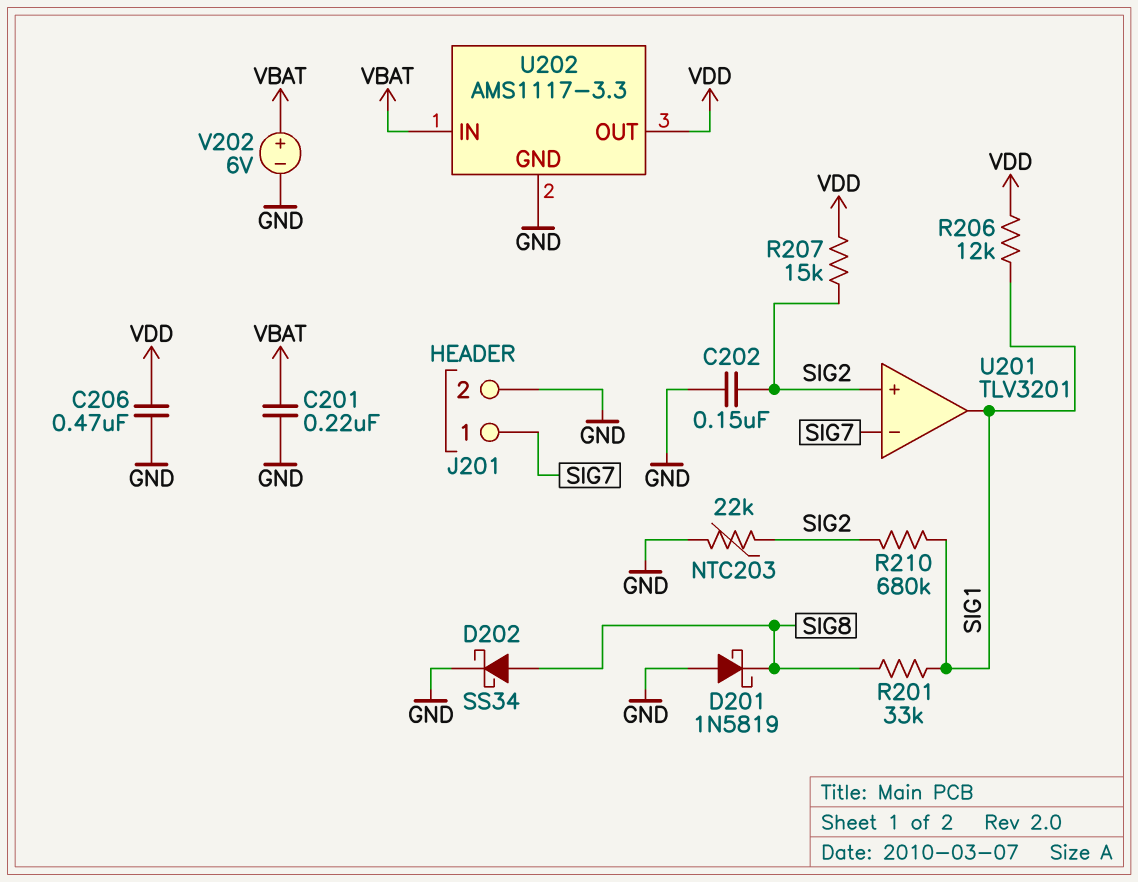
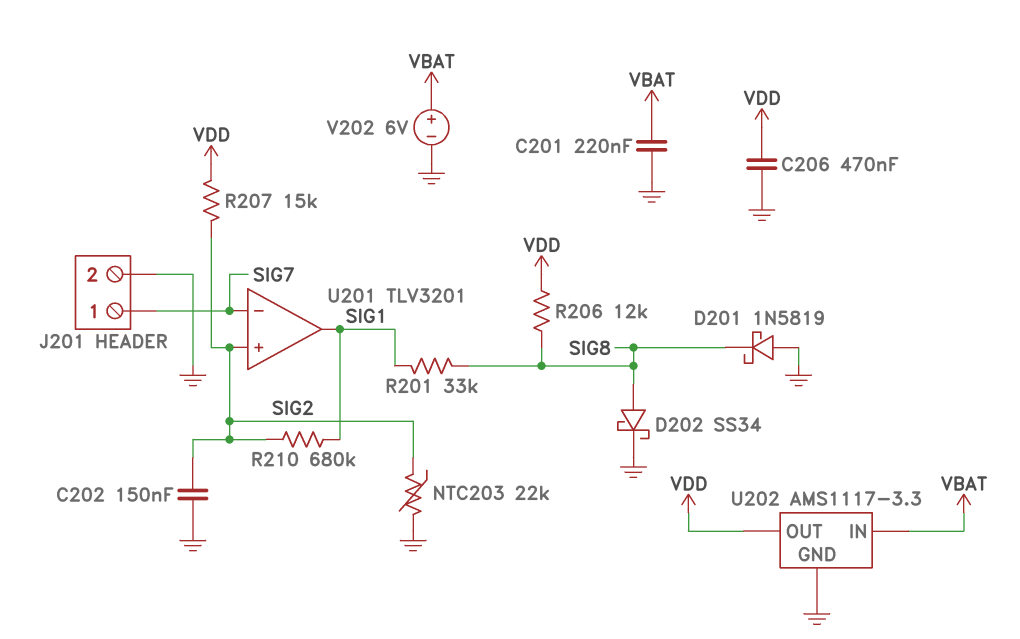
R206: 12k (SIG1, VDD) -> 12k (SIG8, VDD)

